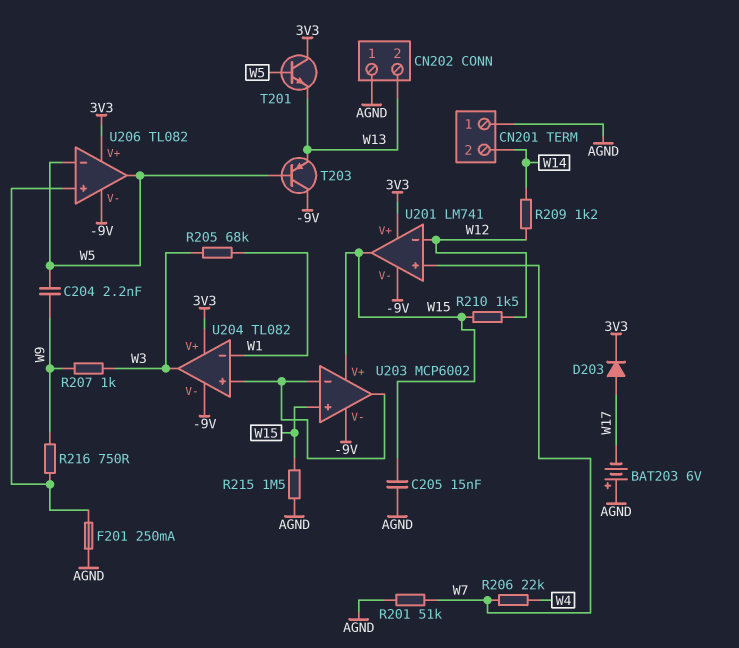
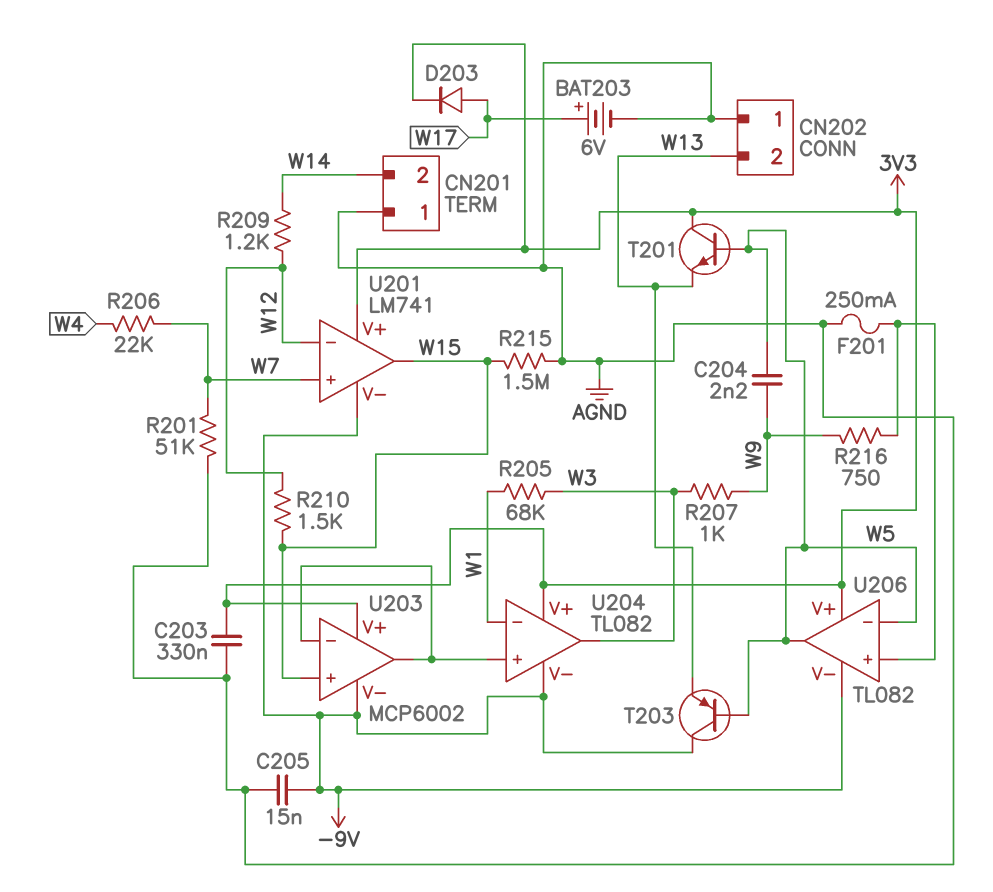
BAT203: 6V (plus AGND, minus W17) -> 6V (plus W17, minus AGND)
C203: none -> 330nF (3V3, AGND)
C205: 15nF (AGND, W15) -> 15nF (-9V, AGND)
U203 pin V+: W15 -> 3V3

